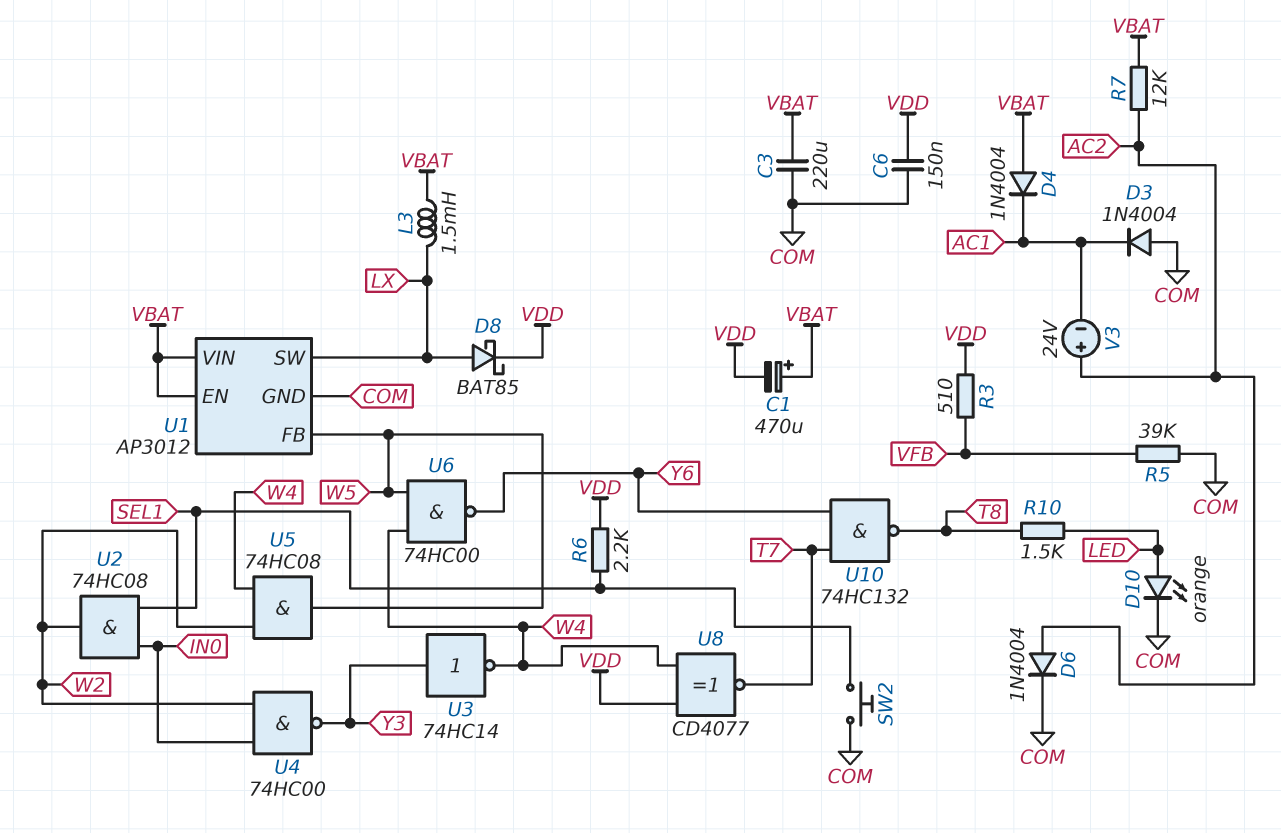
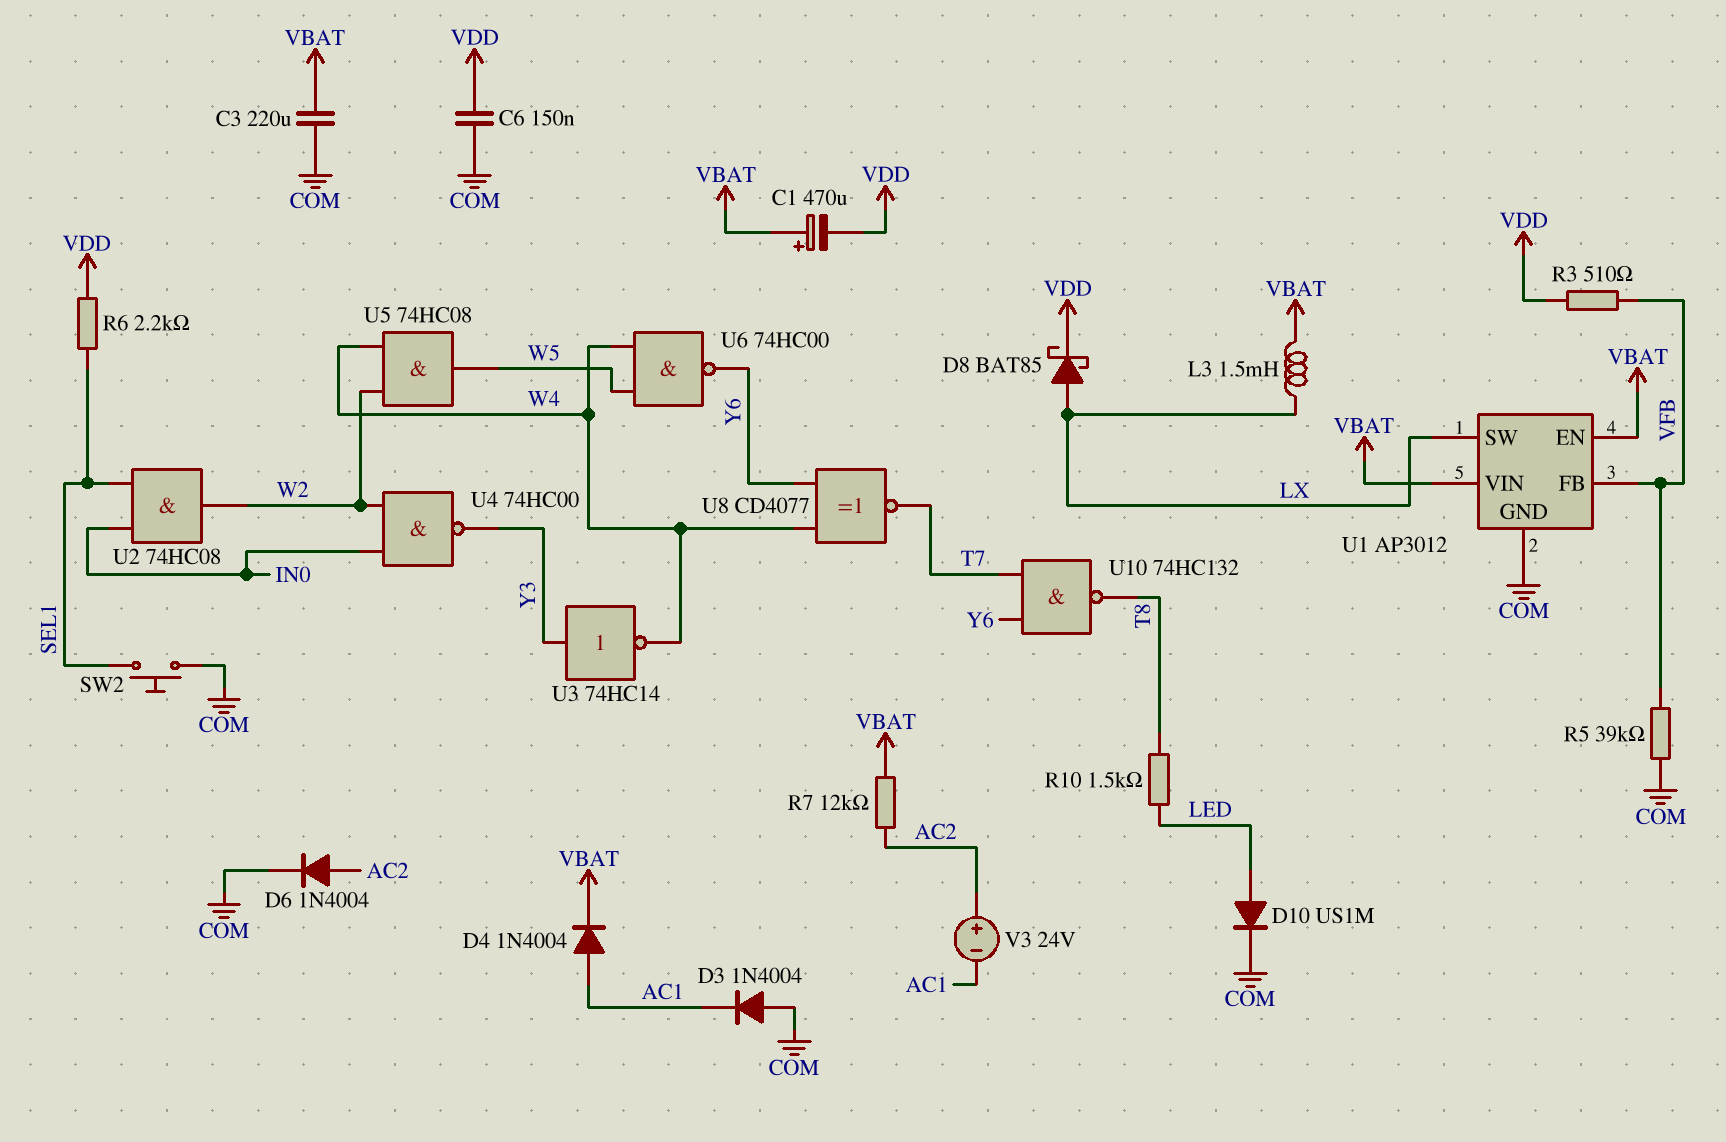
D4: diode 1N4004 (A VBAT, K AC1) -> diode 1N4004 (A AC1, K VBAT)
D10: LED orange (A LED, K COM) -> diode US1M (A LED, K COM)
U1 pin FB: W5 -> VFB
U8: XNOR CD4077 (in VDD, in W4, out T7) -> XNOR CD4077 (in W4, in Y6, out T7)

